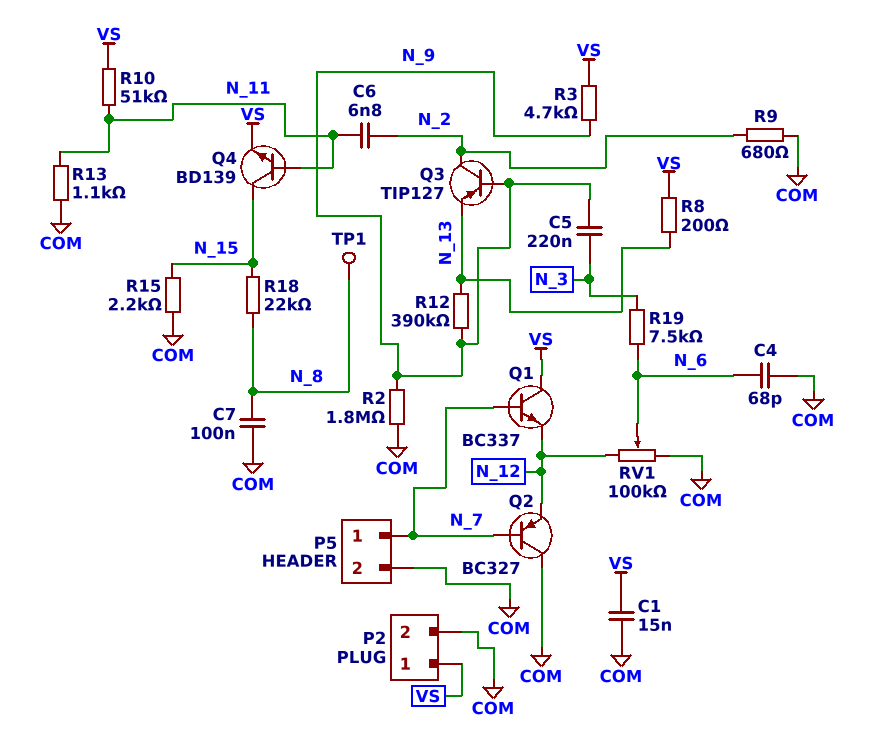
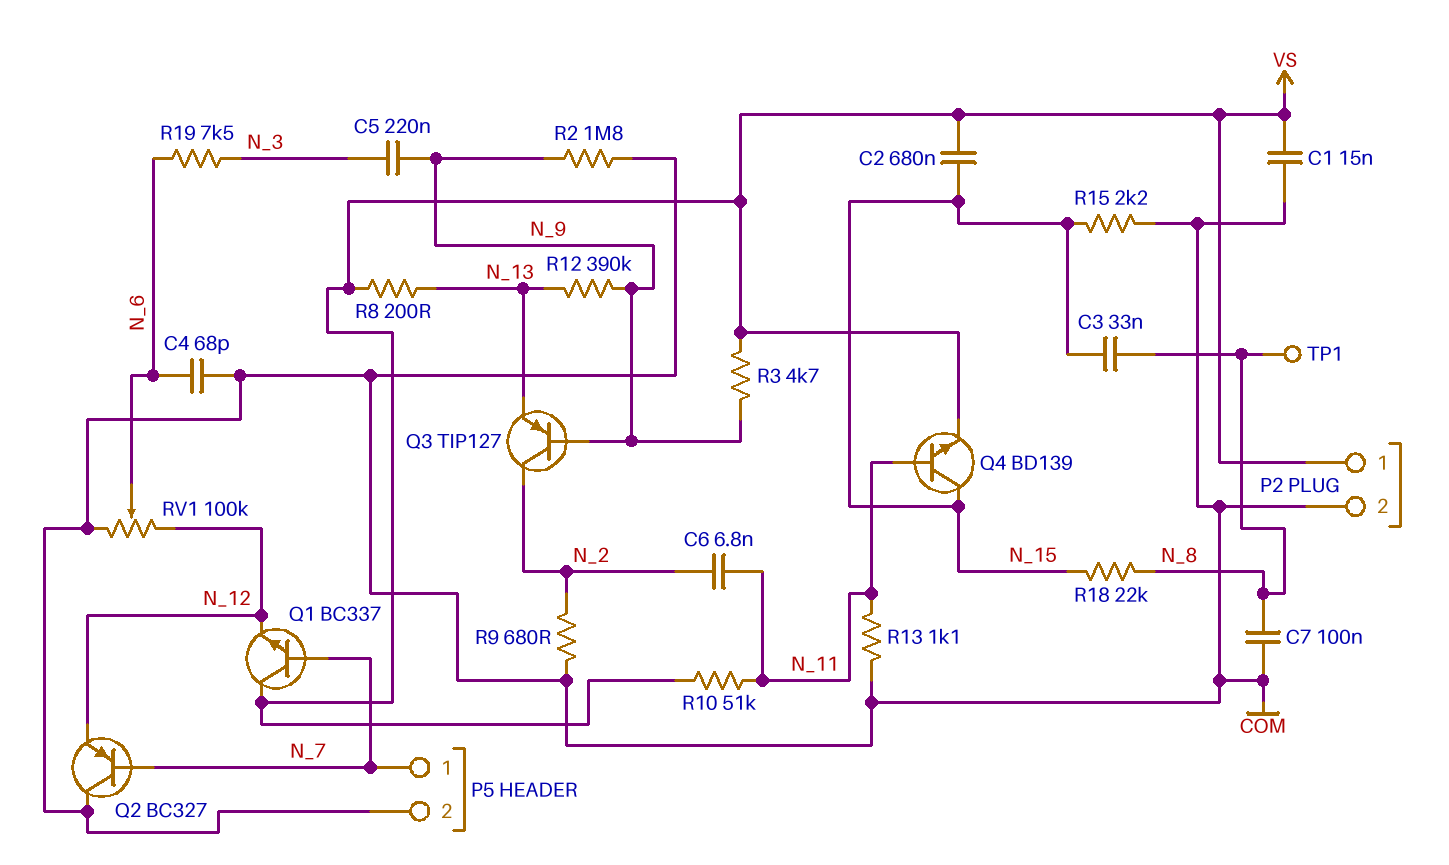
C2: none -> 680nF (N_15, VS)
C3: none -> 33nF (N_8, N_15)

